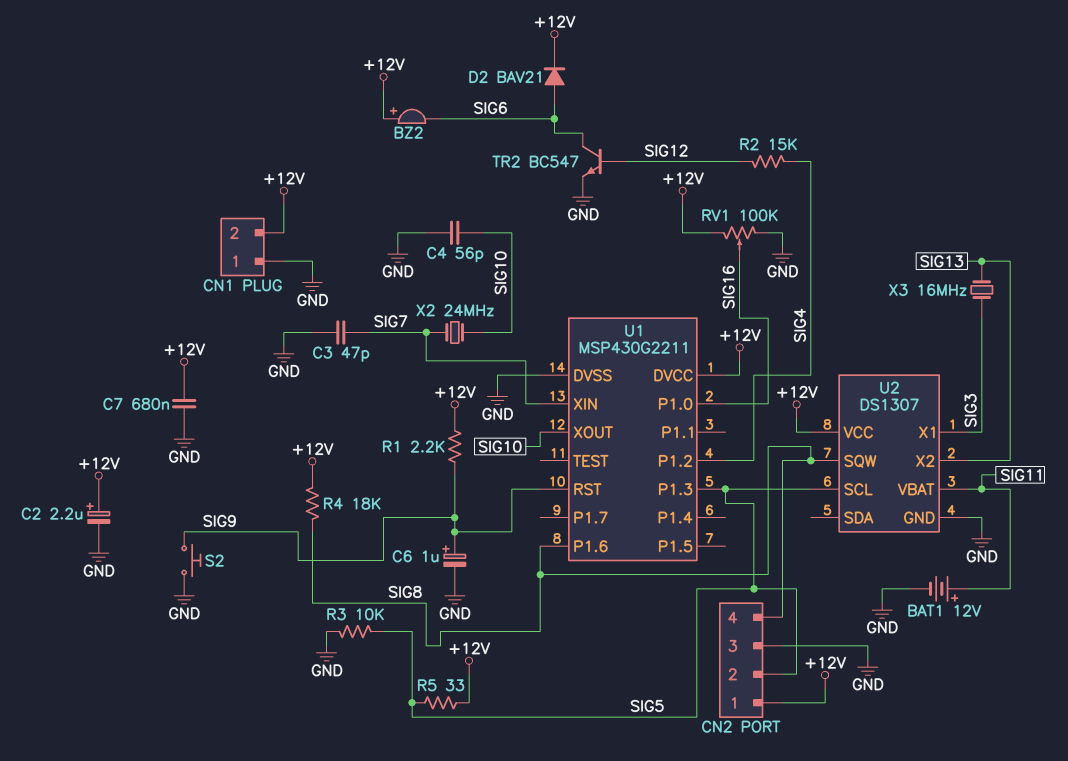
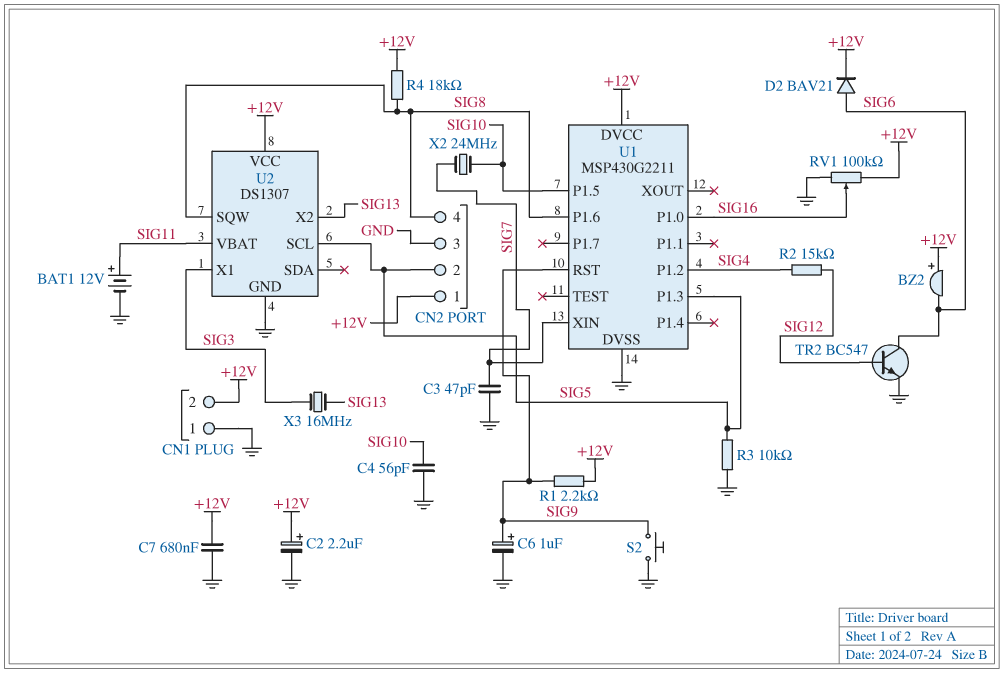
R5: 33 (+12V, SIG5) -> none
U1 pin P1.5: none -> SIG10
U1 pin XOUT: SIG10 -> none

